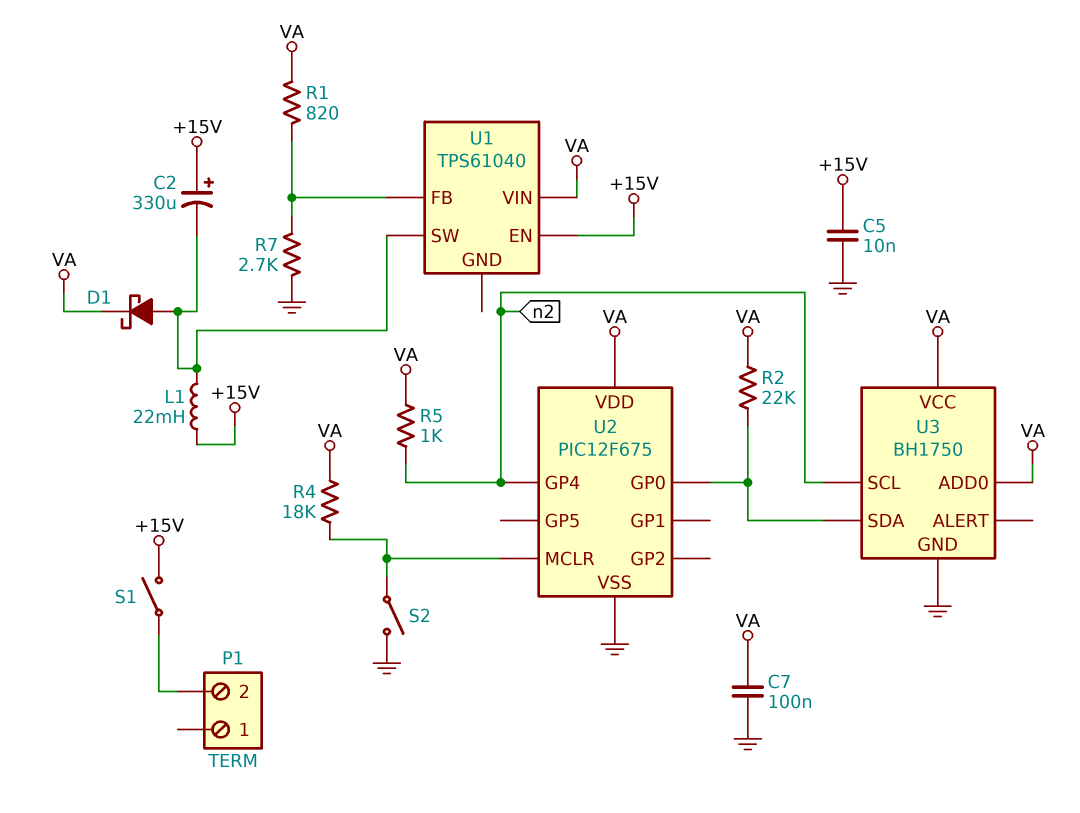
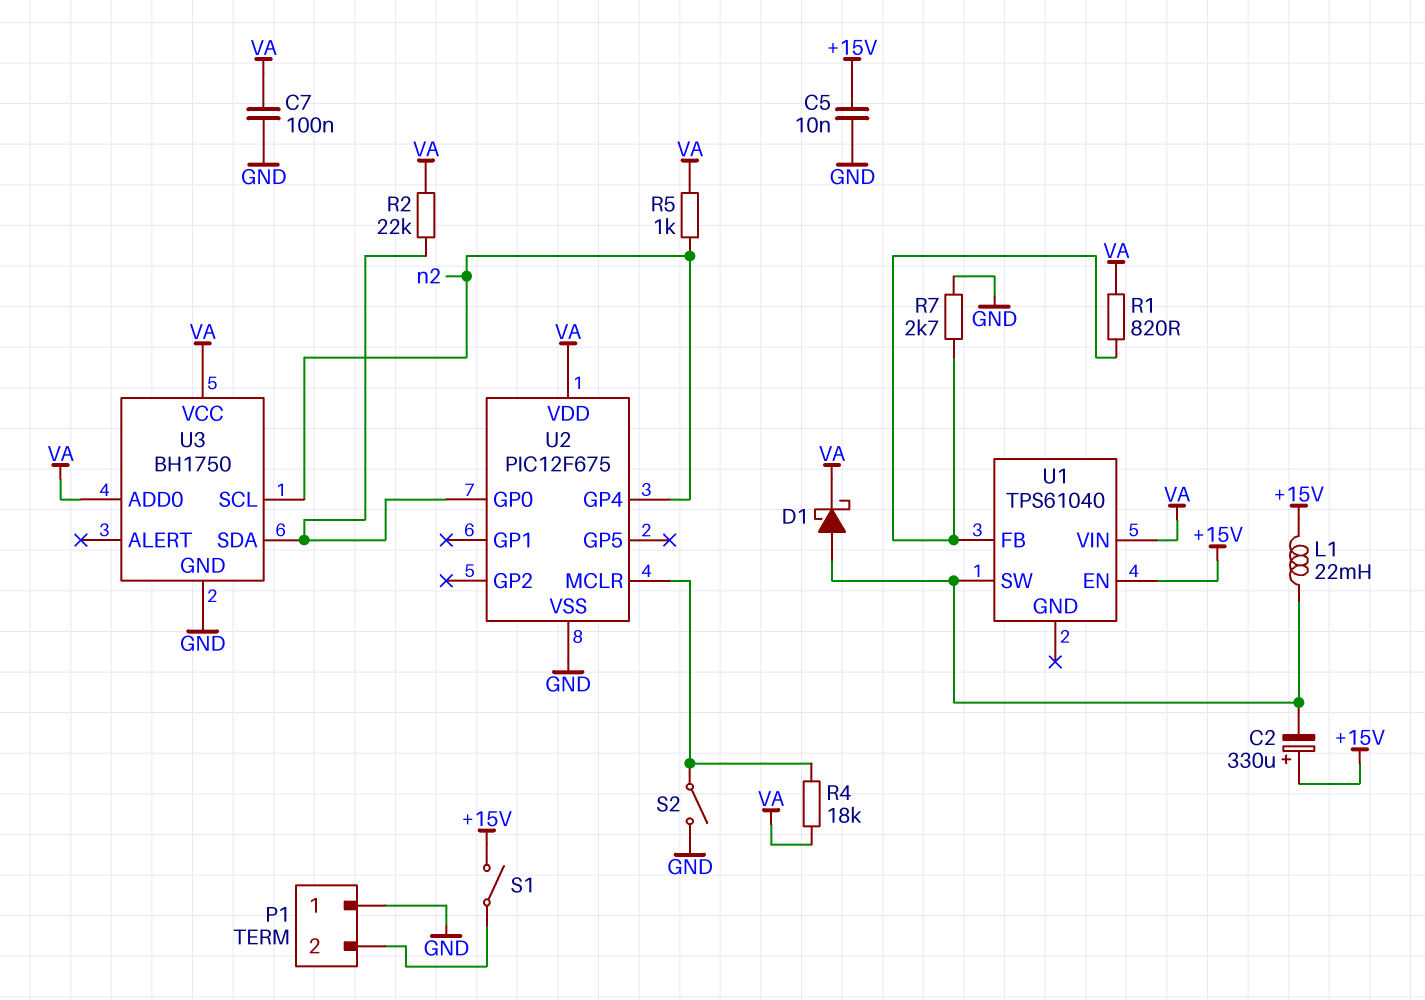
P1 pin 1: none -> GND

